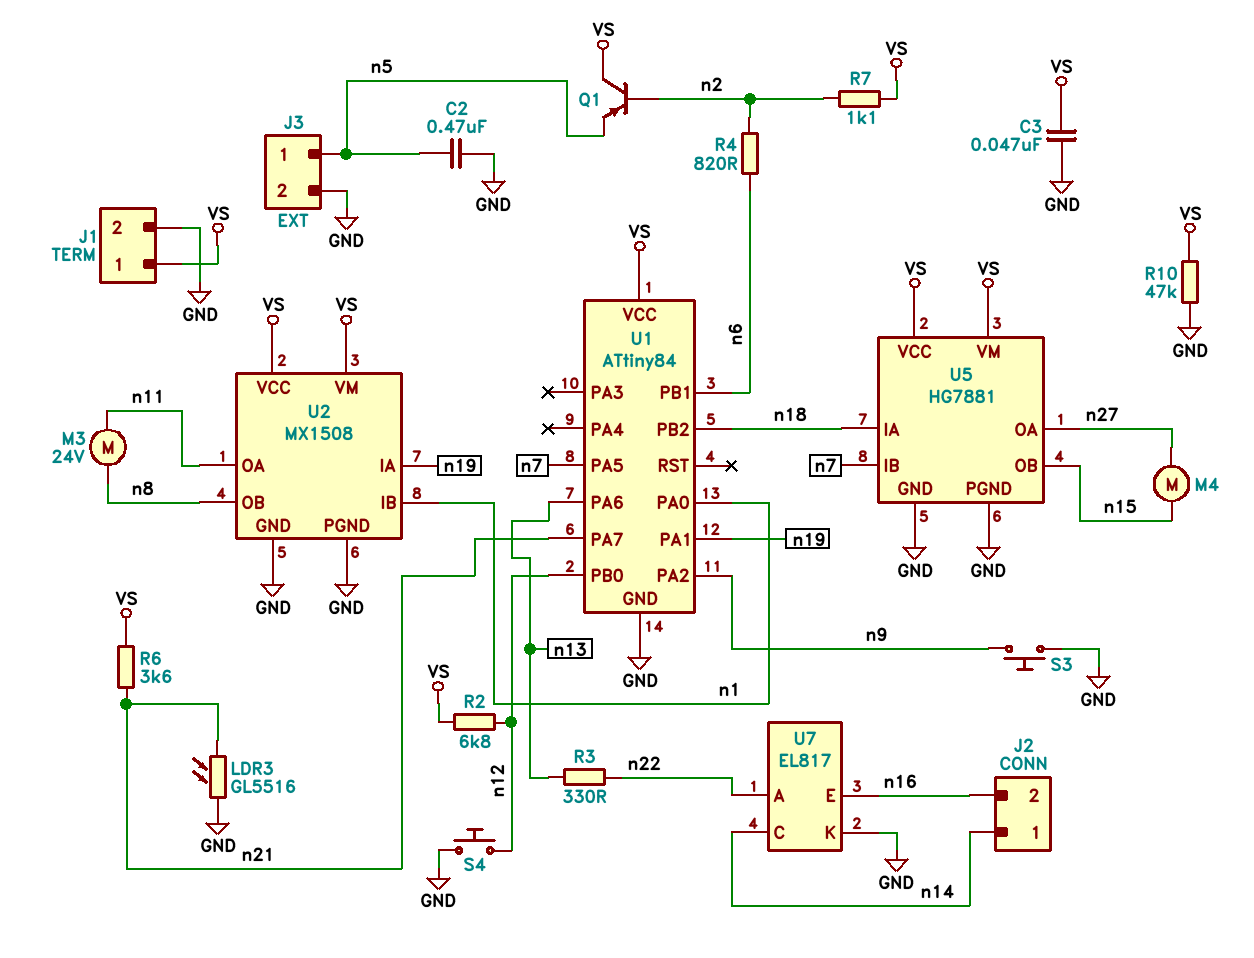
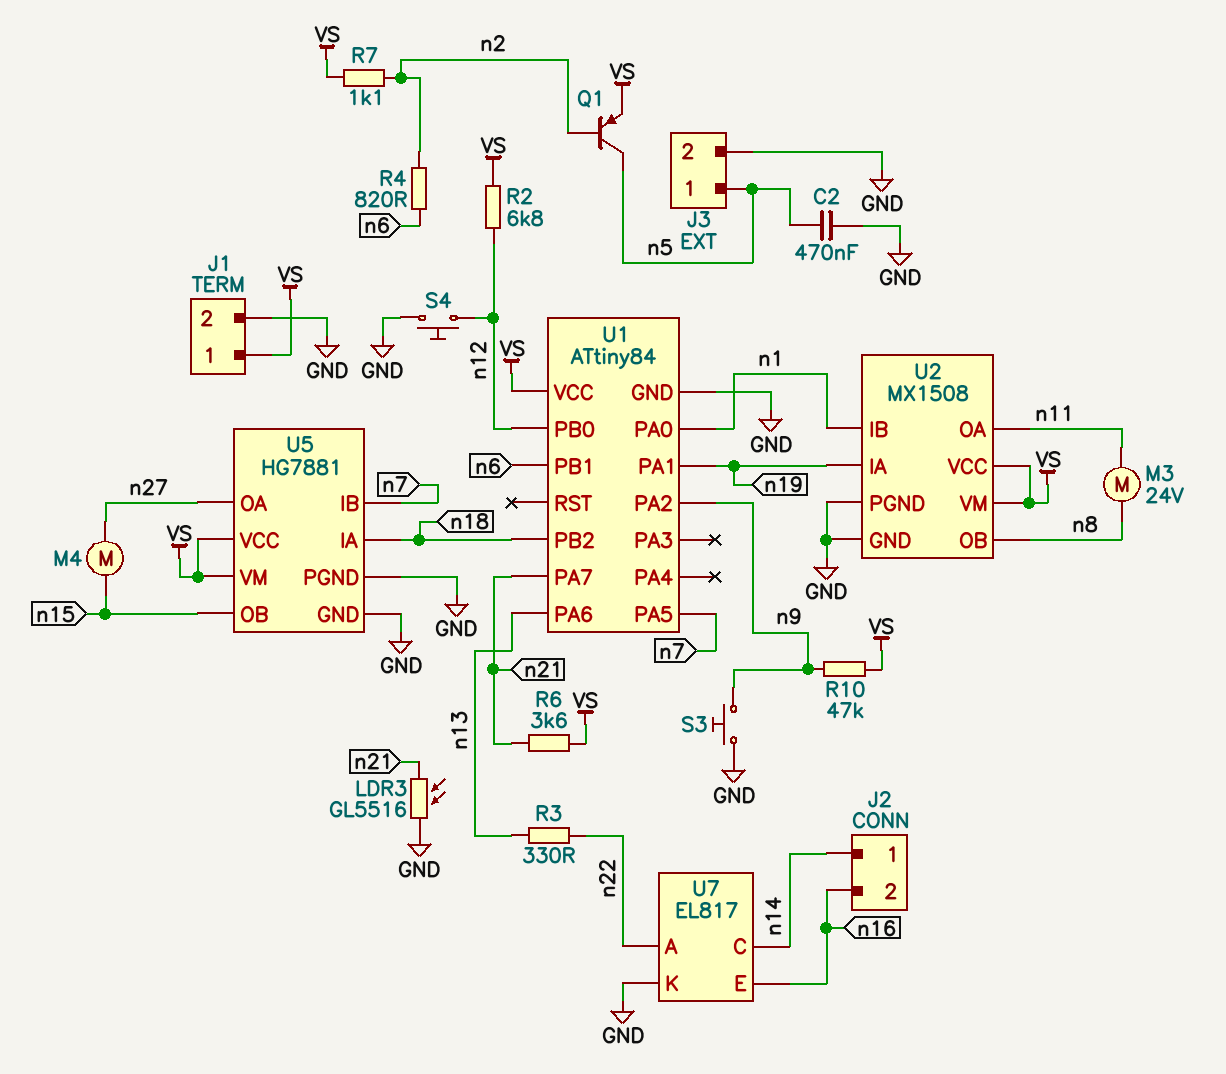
C3: 47nF (GND, VS) -> none
Q1: PNP (B n2, C VS, E n5) -> PNP (B n2, C n5, E VS)
R10: 47k (GND, VS) -> 47k (VS, n9)

